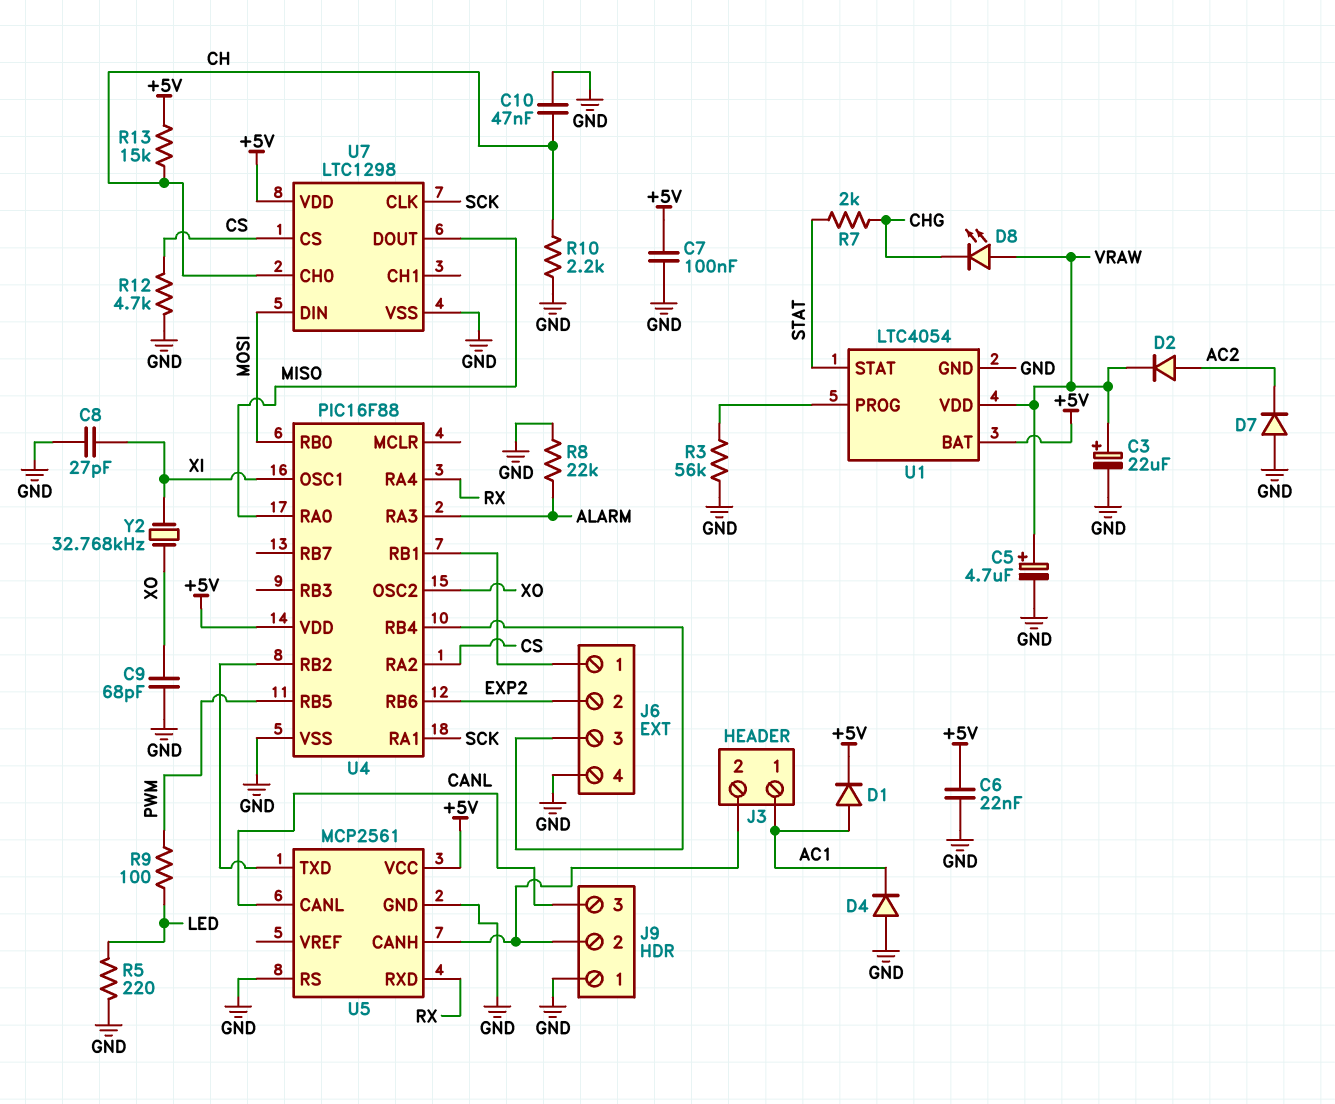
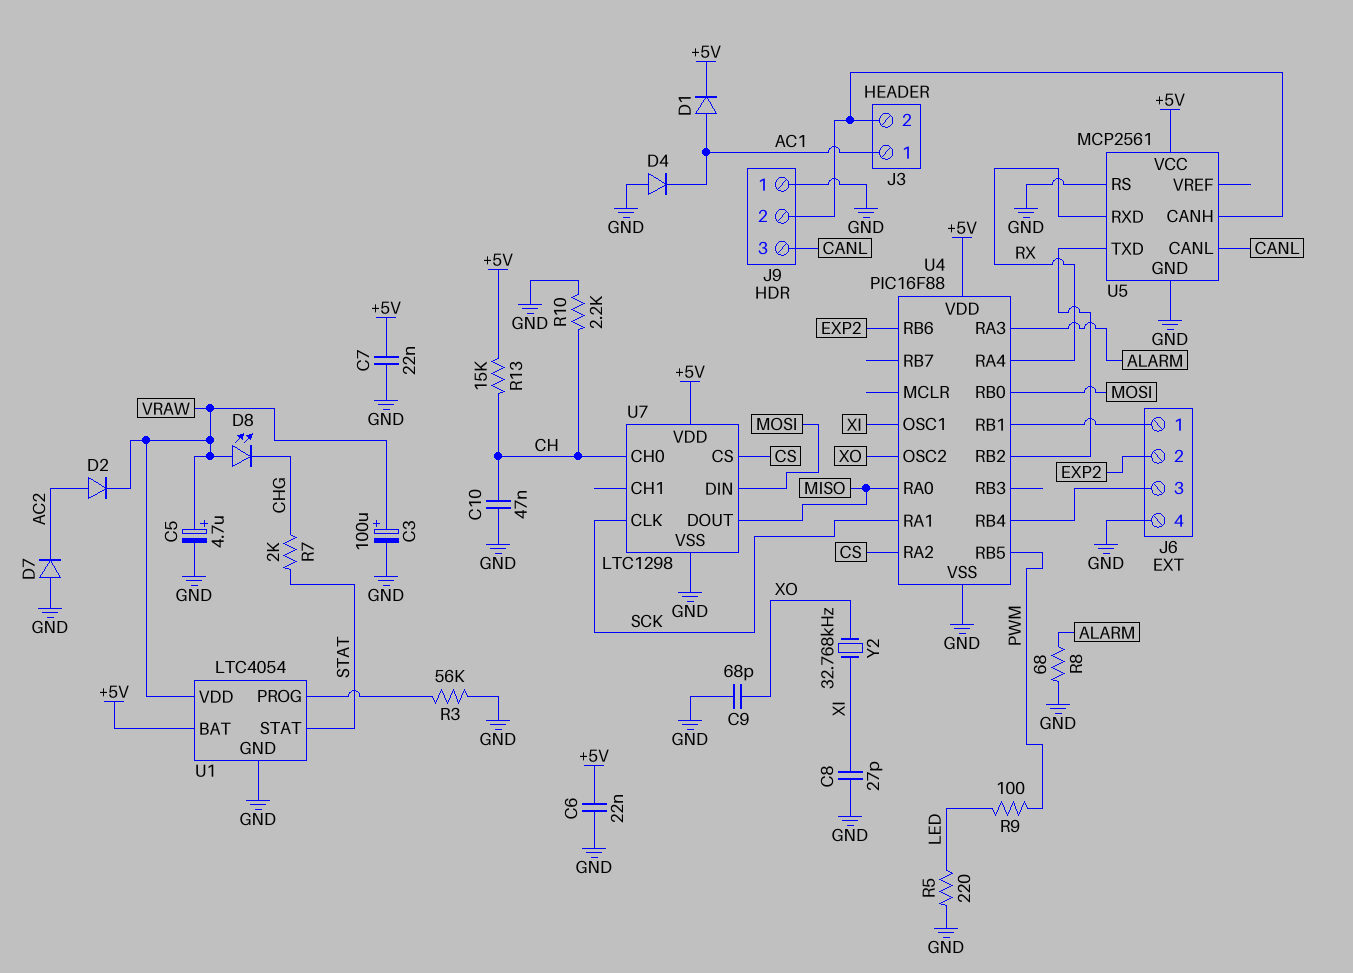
C3: 22uF (plus VRAW, minus GND) -> 100uF (plus VRAW, minus GND)
C7: 100nF (+5V, GND) -> 22nF (+5V, GND)
R8: 22k (ALARM, GND) -> 68 (ALARM, GND)
R12: 4.7k (CS, GND) -> none

